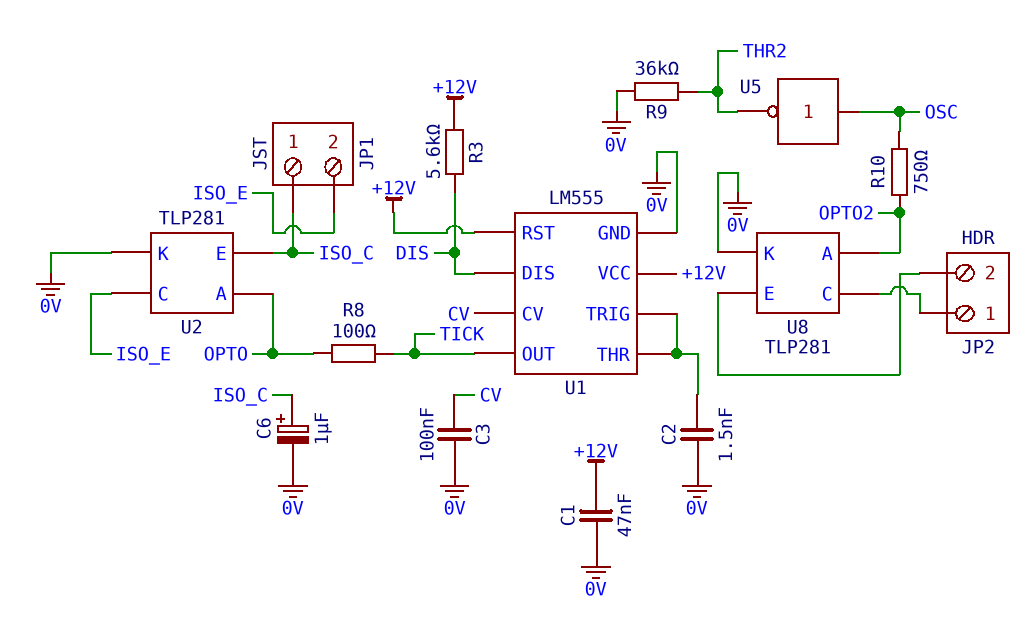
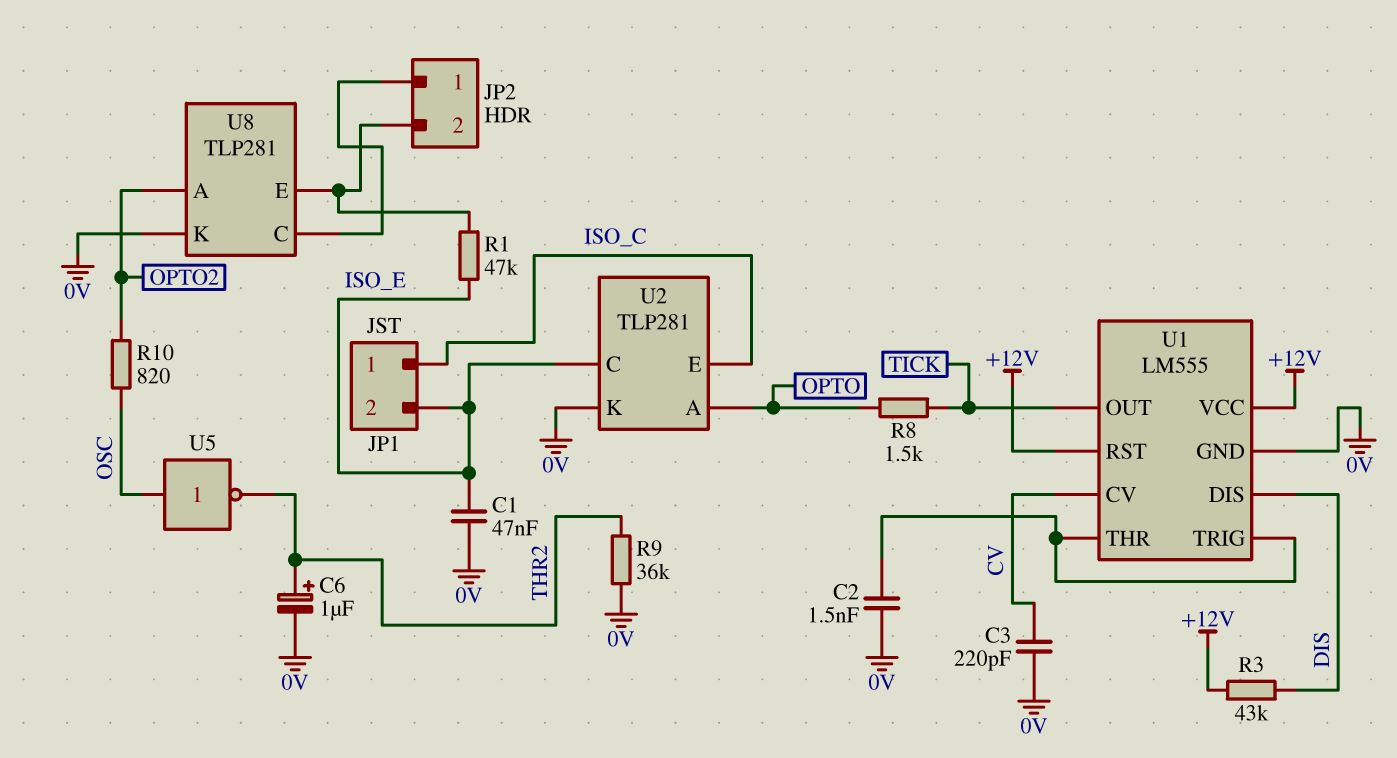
C1: 47nF (+12V, 0V) -> 47nF (0V, ISO_E)
C3: 100nF (0V, CV) -> 220pF (0V, CV)
C6: 1uF (plus ISO_C, minus 0V) -> 1uF (plus THR2, minus 0V)
R1: none -> 47k (ISO_E, JP2/2)
R3: 5.6k (+12V, DIS) -> 43k (+12V, DIS)
R8: 100 (OPTO, TICK) -> 1.5k (OPTO, TICK)
R10: 750 (OPTO2, OSC) -> 820 (OPTO2, OSC)

